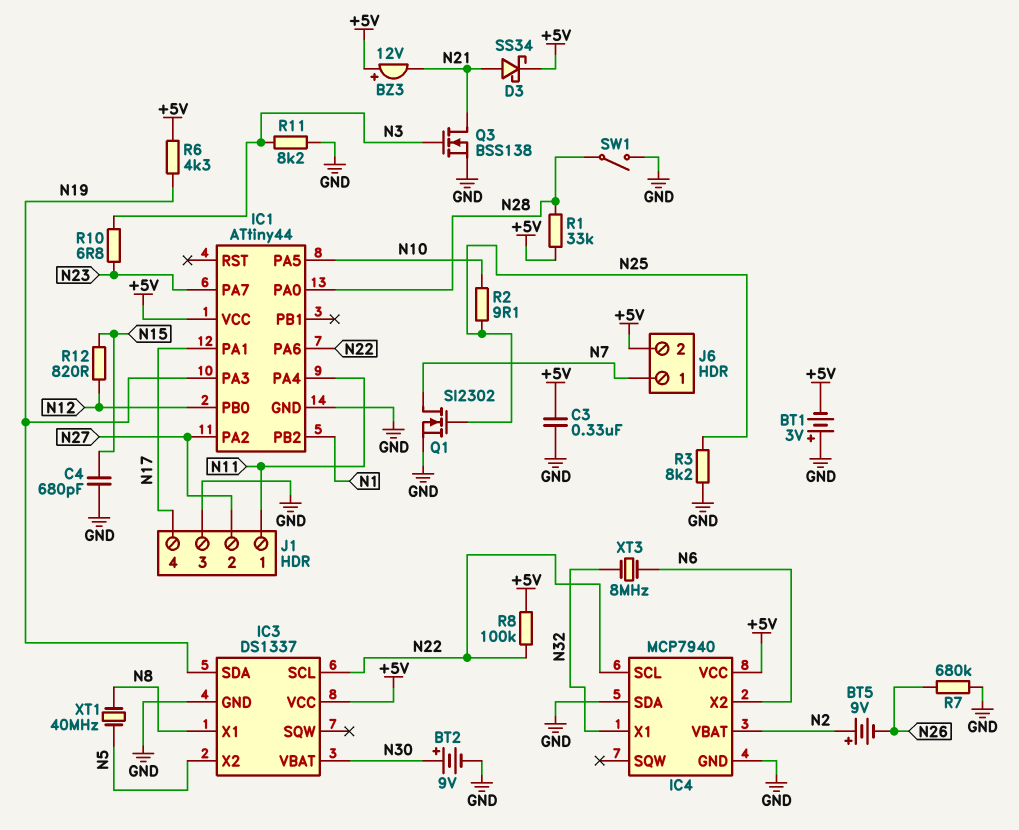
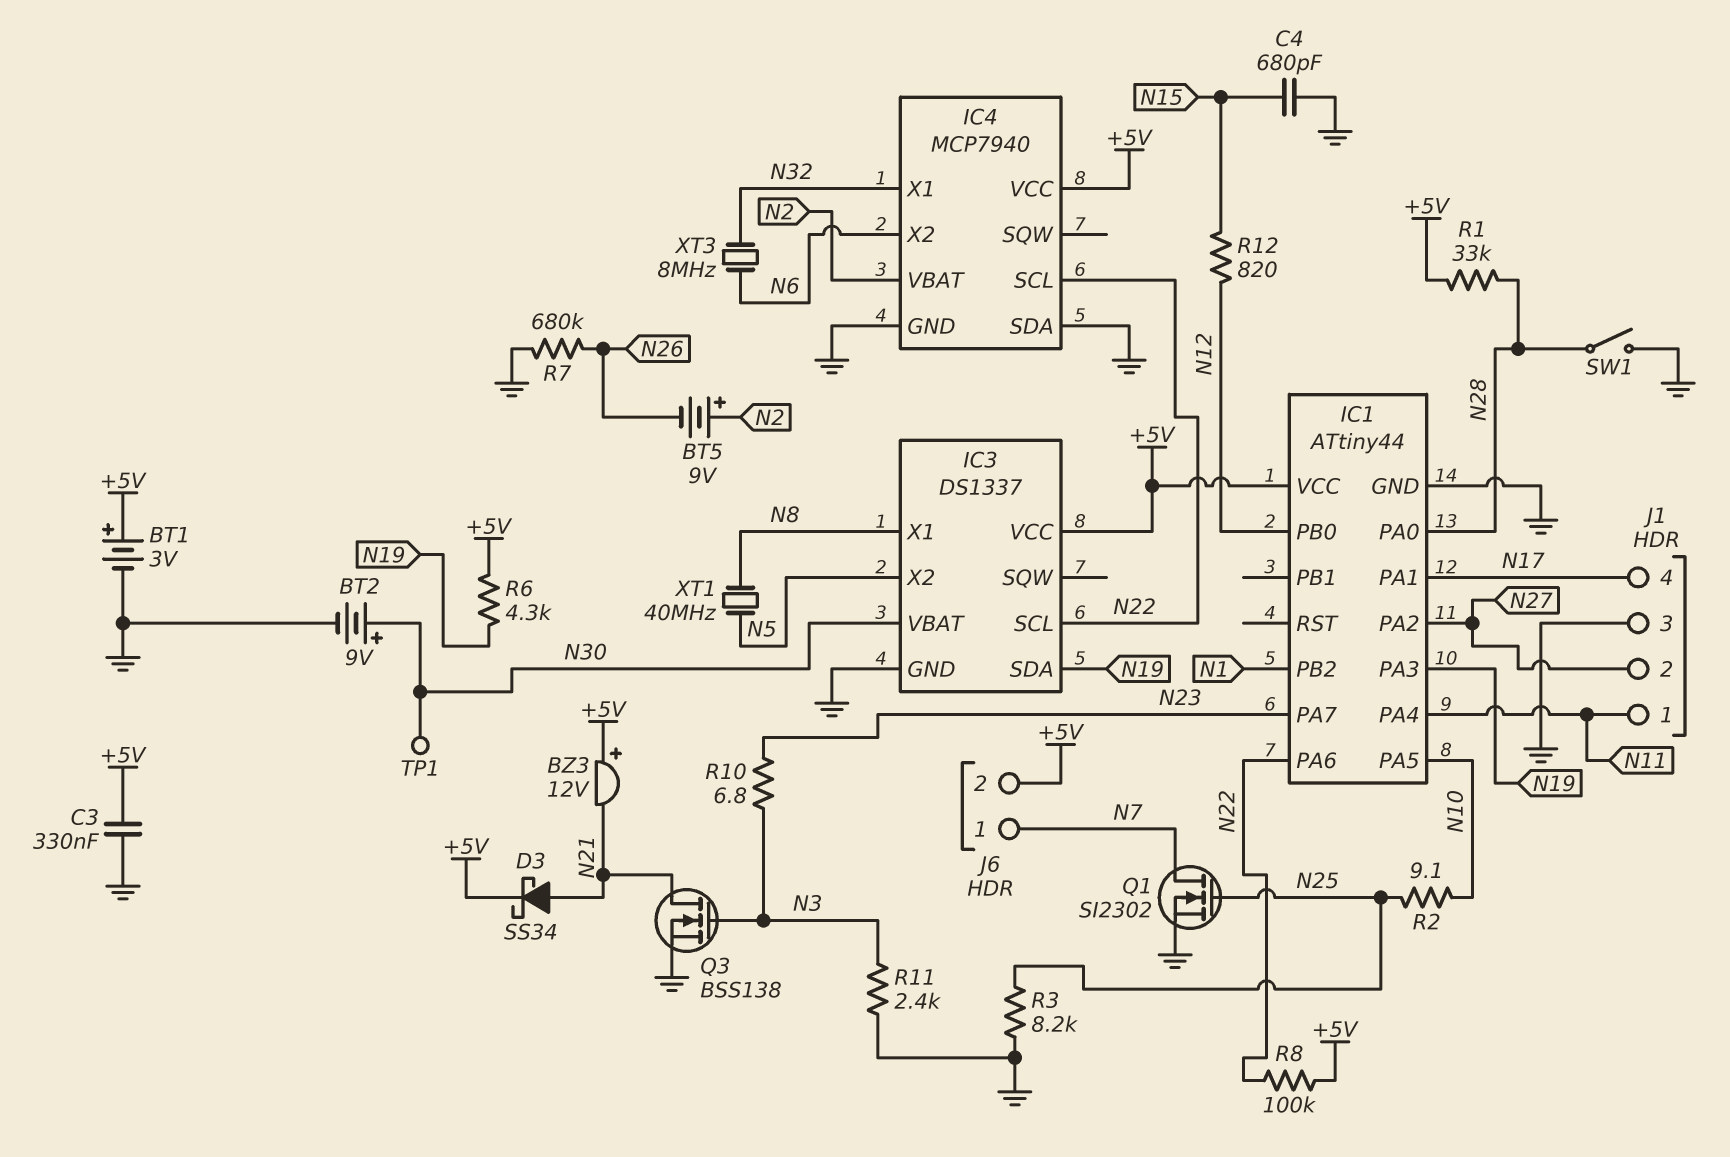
BT1: 3V (plus GND, minus +5V) -> 3V (plus +5V, minus GND)
R11: 8.2k (GND, N3) -> 2.4k (GND, N3)
TP1: none -> test point (N30)

